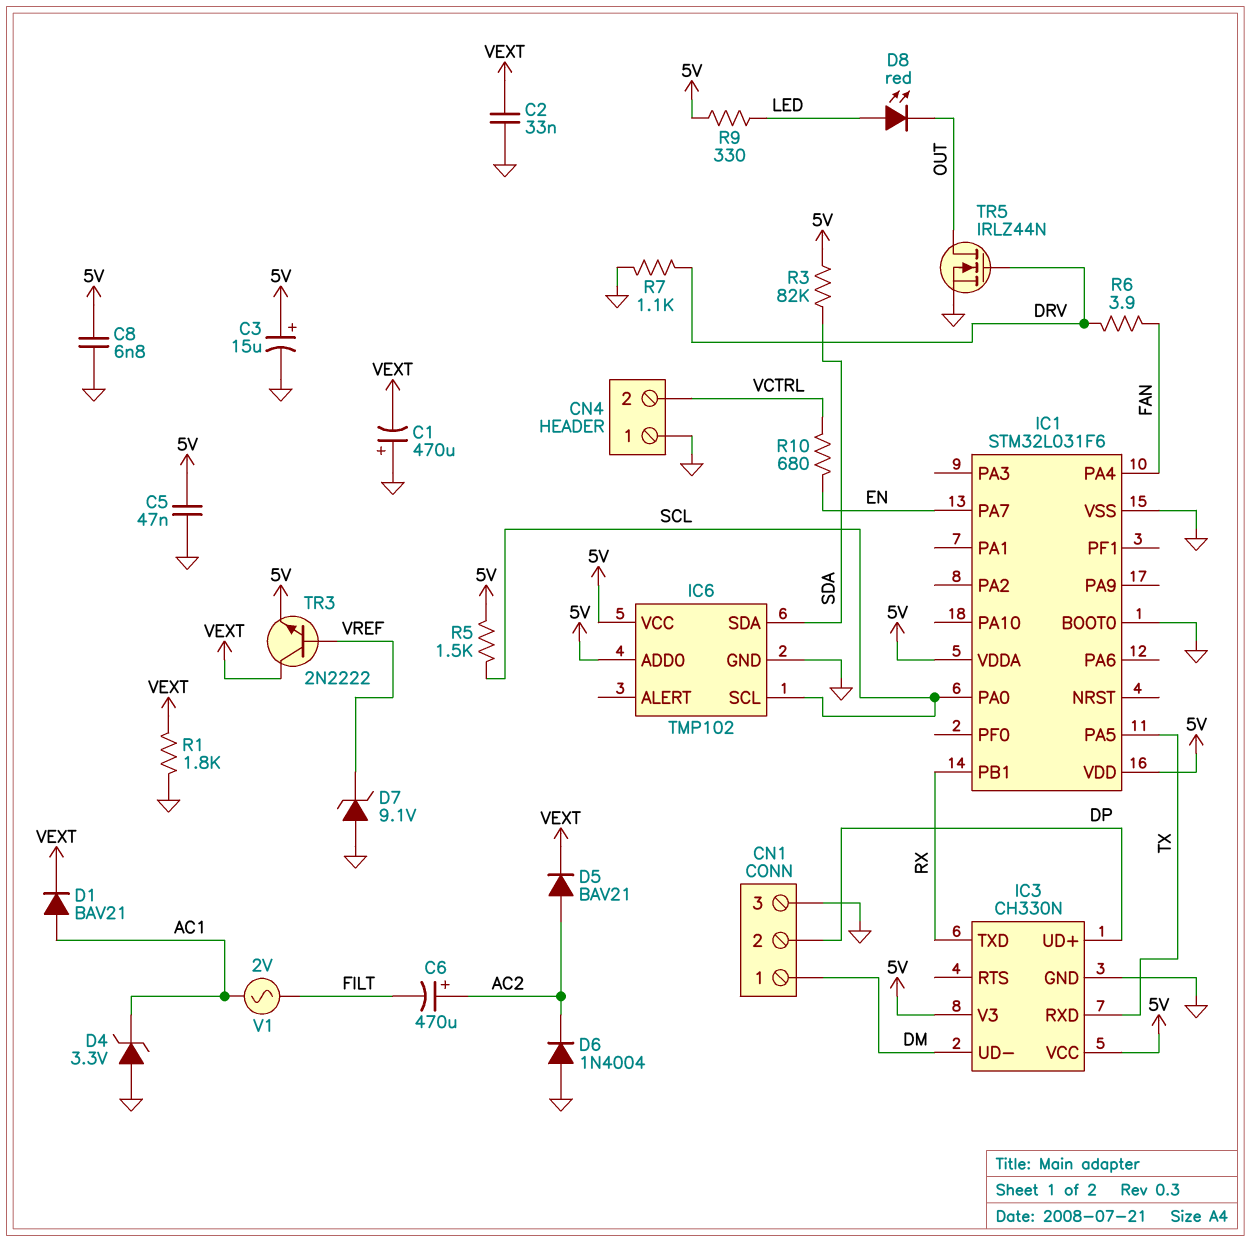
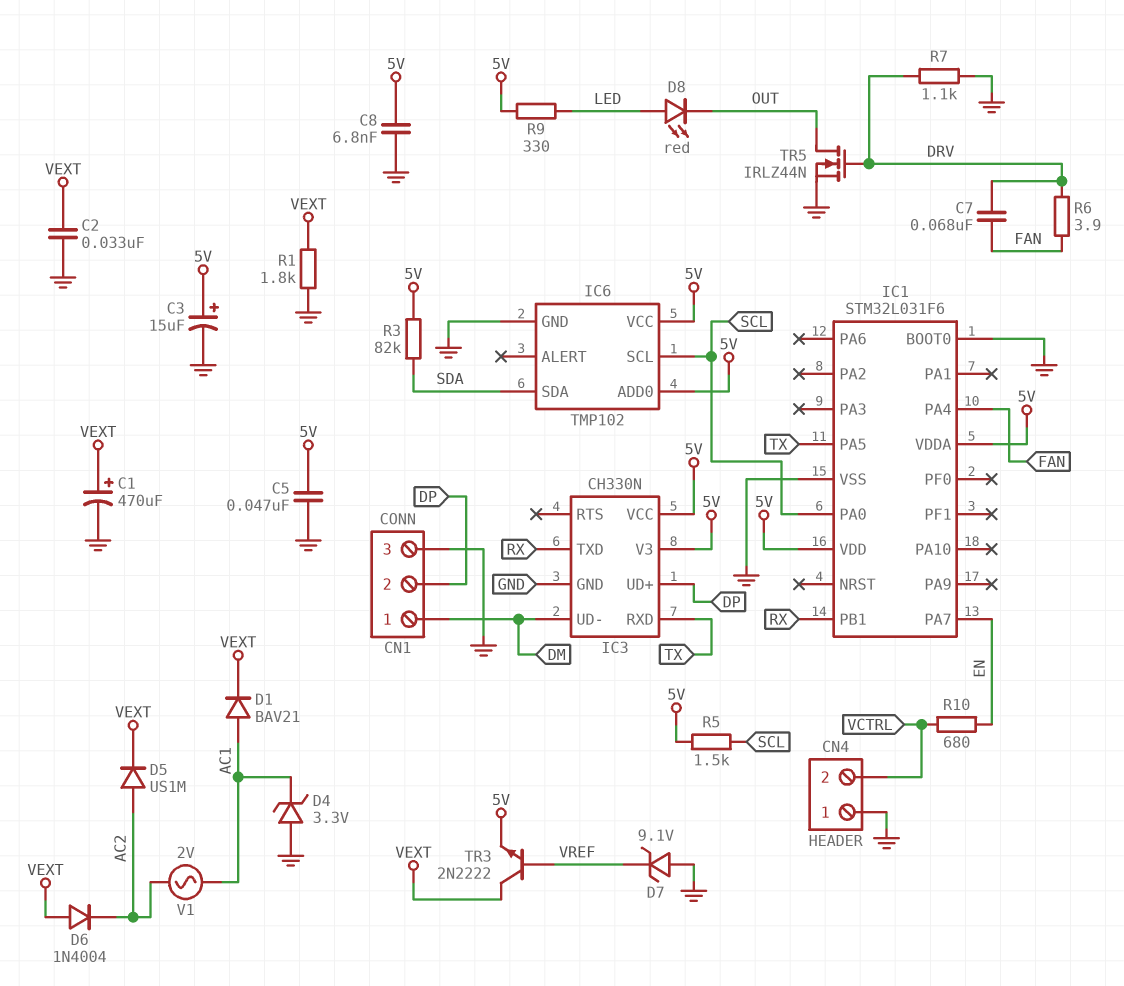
C1: 470uF (plus GND, minus VEXT) -> 470uF (plus VEXT, minus GND)
C6: 470uF (plus AC2, minus FILT) -> none
C7: none -> 68nF (DRV, FAN)
D5: diode BAV21 (A AC2, K VEXT) -> diode US1M (A AC2, K VEXT)
D6: diode 1N4004 (A GND, K AC2) -> diode 1N4004 (A VEXT, K AC2)
V1: AC 2V (AC1, FILT) -> AC 2V (AC1, AC2)

